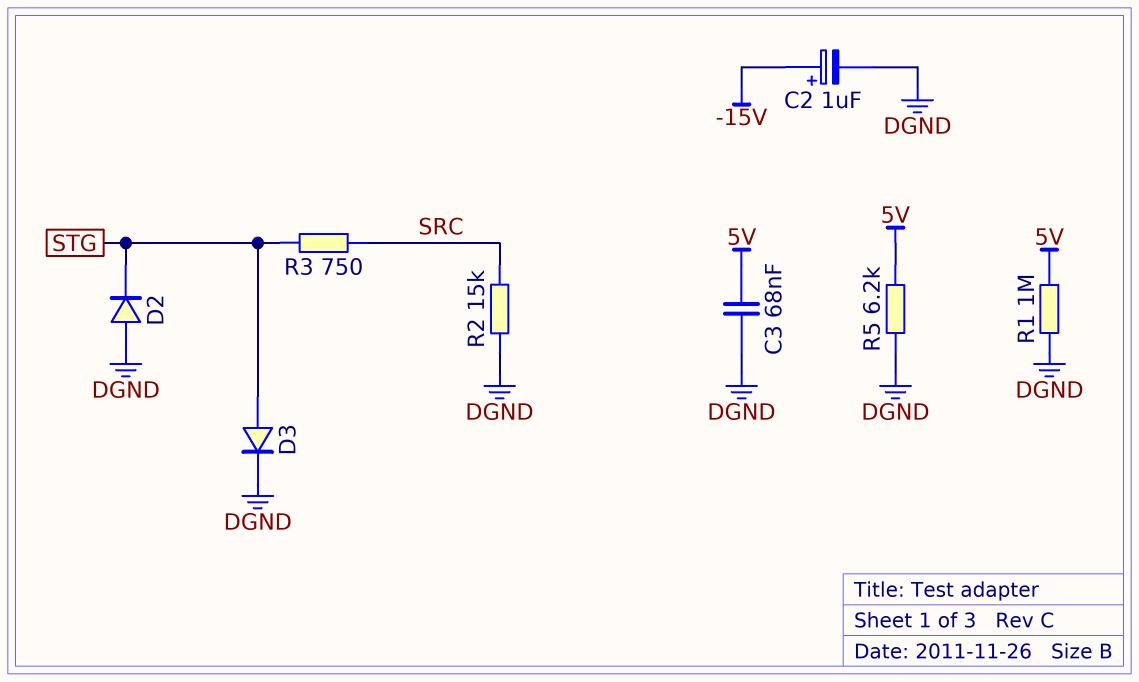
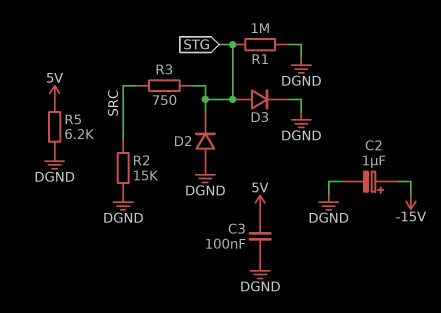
C3: 68nF (5V, DGND) -> 100nF (5V, DGND)
R1: 1M (5V, DGND) -> 1M (DGND, STG)

